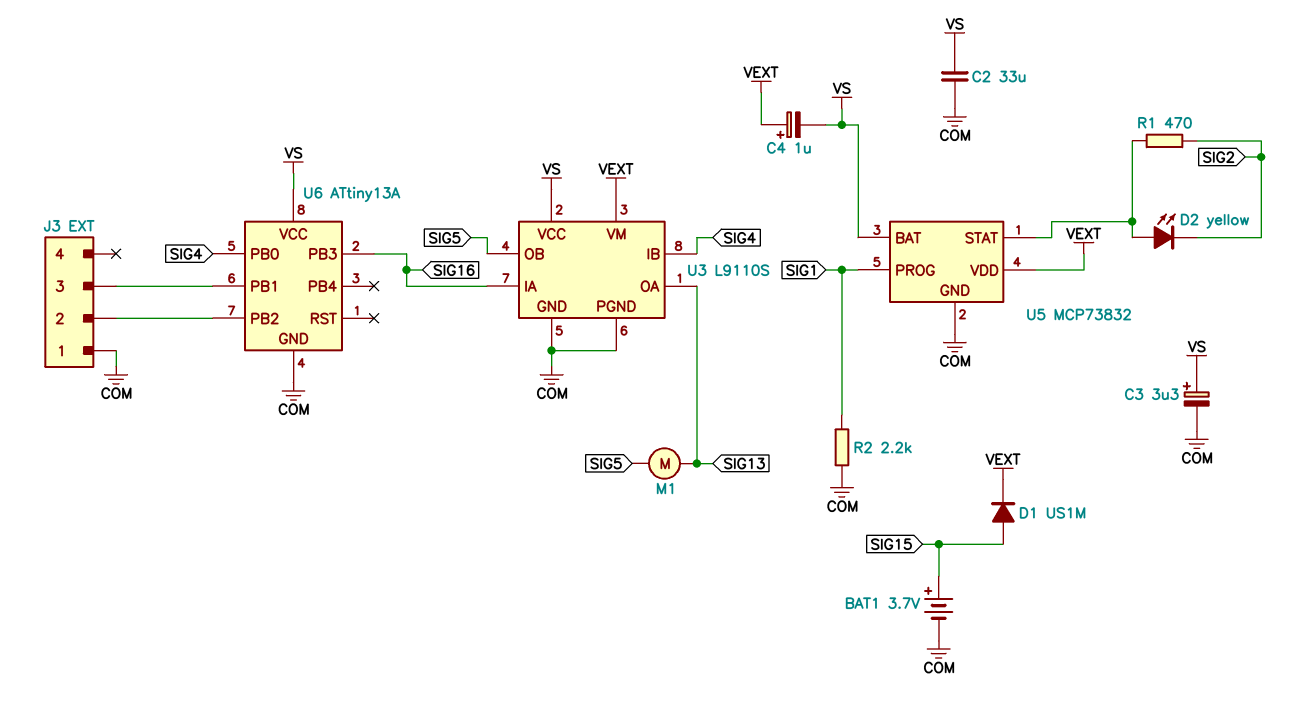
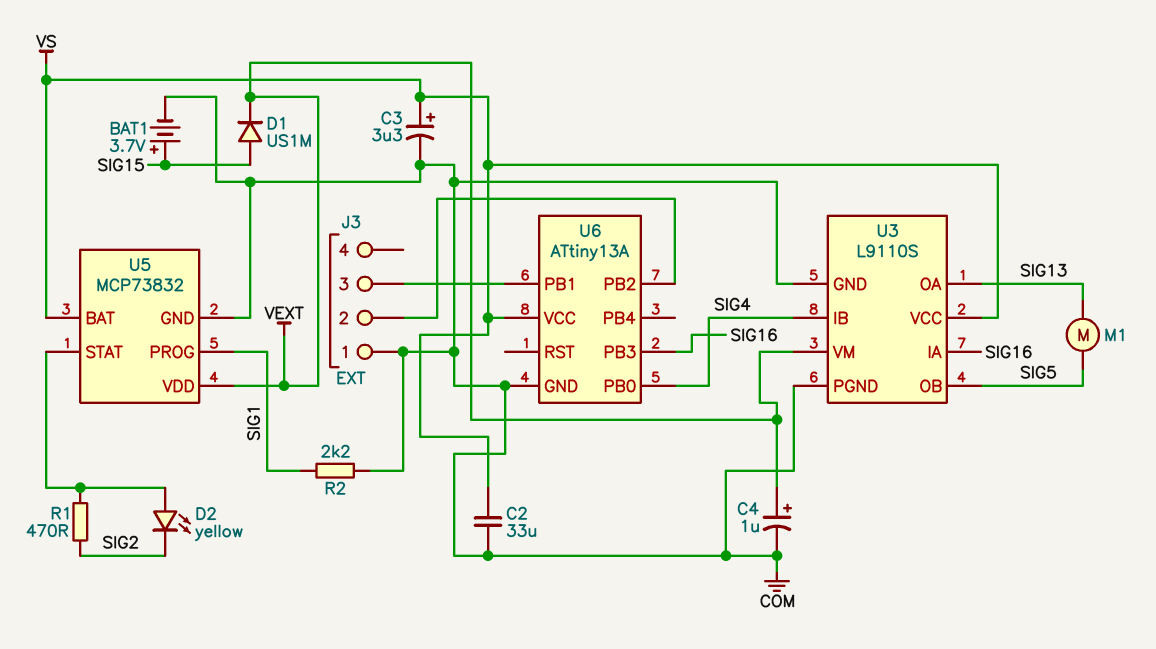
C4: 1uF (plus VEXT, minus VS) -> 1uF (plus VEXT, minus COM)

